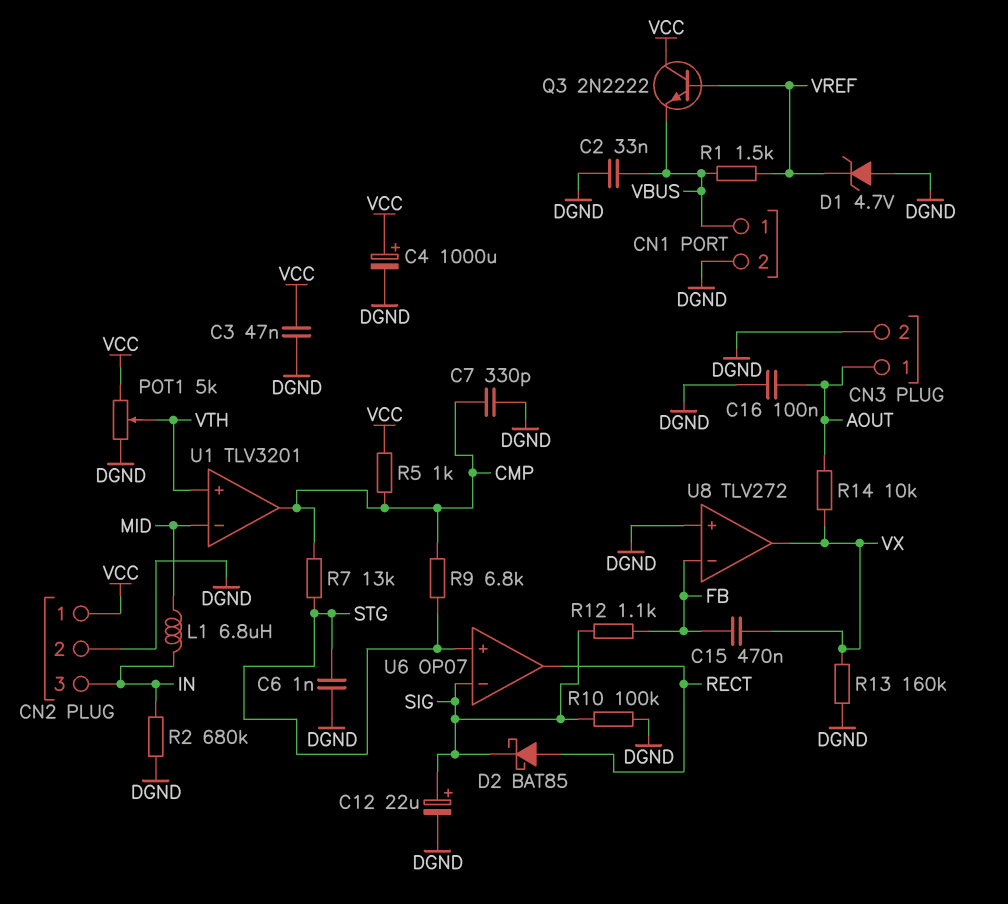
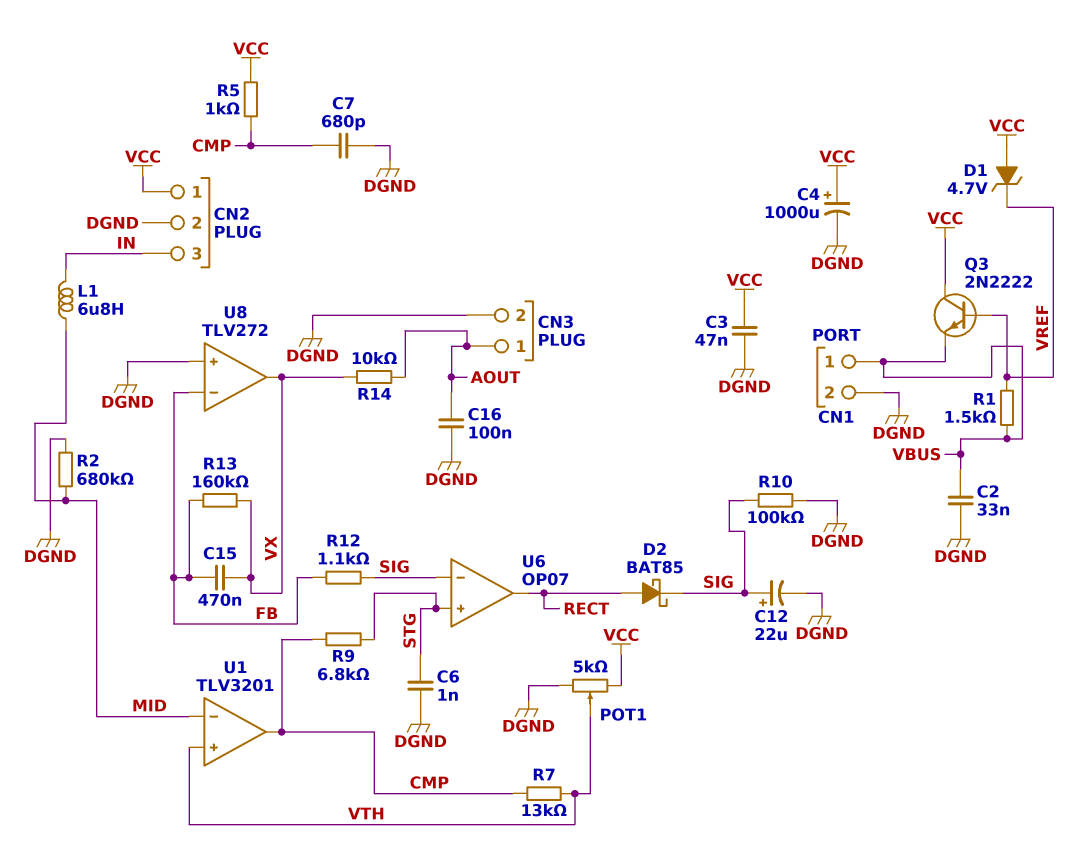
C7: 330pF (CMP, DGND) -> 680pF (CMP, DGND)
D1: zener 4.7V (A DGND, K VREF) -> zener 4.7V (A VCC, K VREF)
R2: 680k (DGND, IN) -> 680k (DGND, MID)
R7: 13k (CMP, STG) -> 13k (CMP, VTH)
R13: 160k (DGND, VX) -> 160k (FB, VX)

